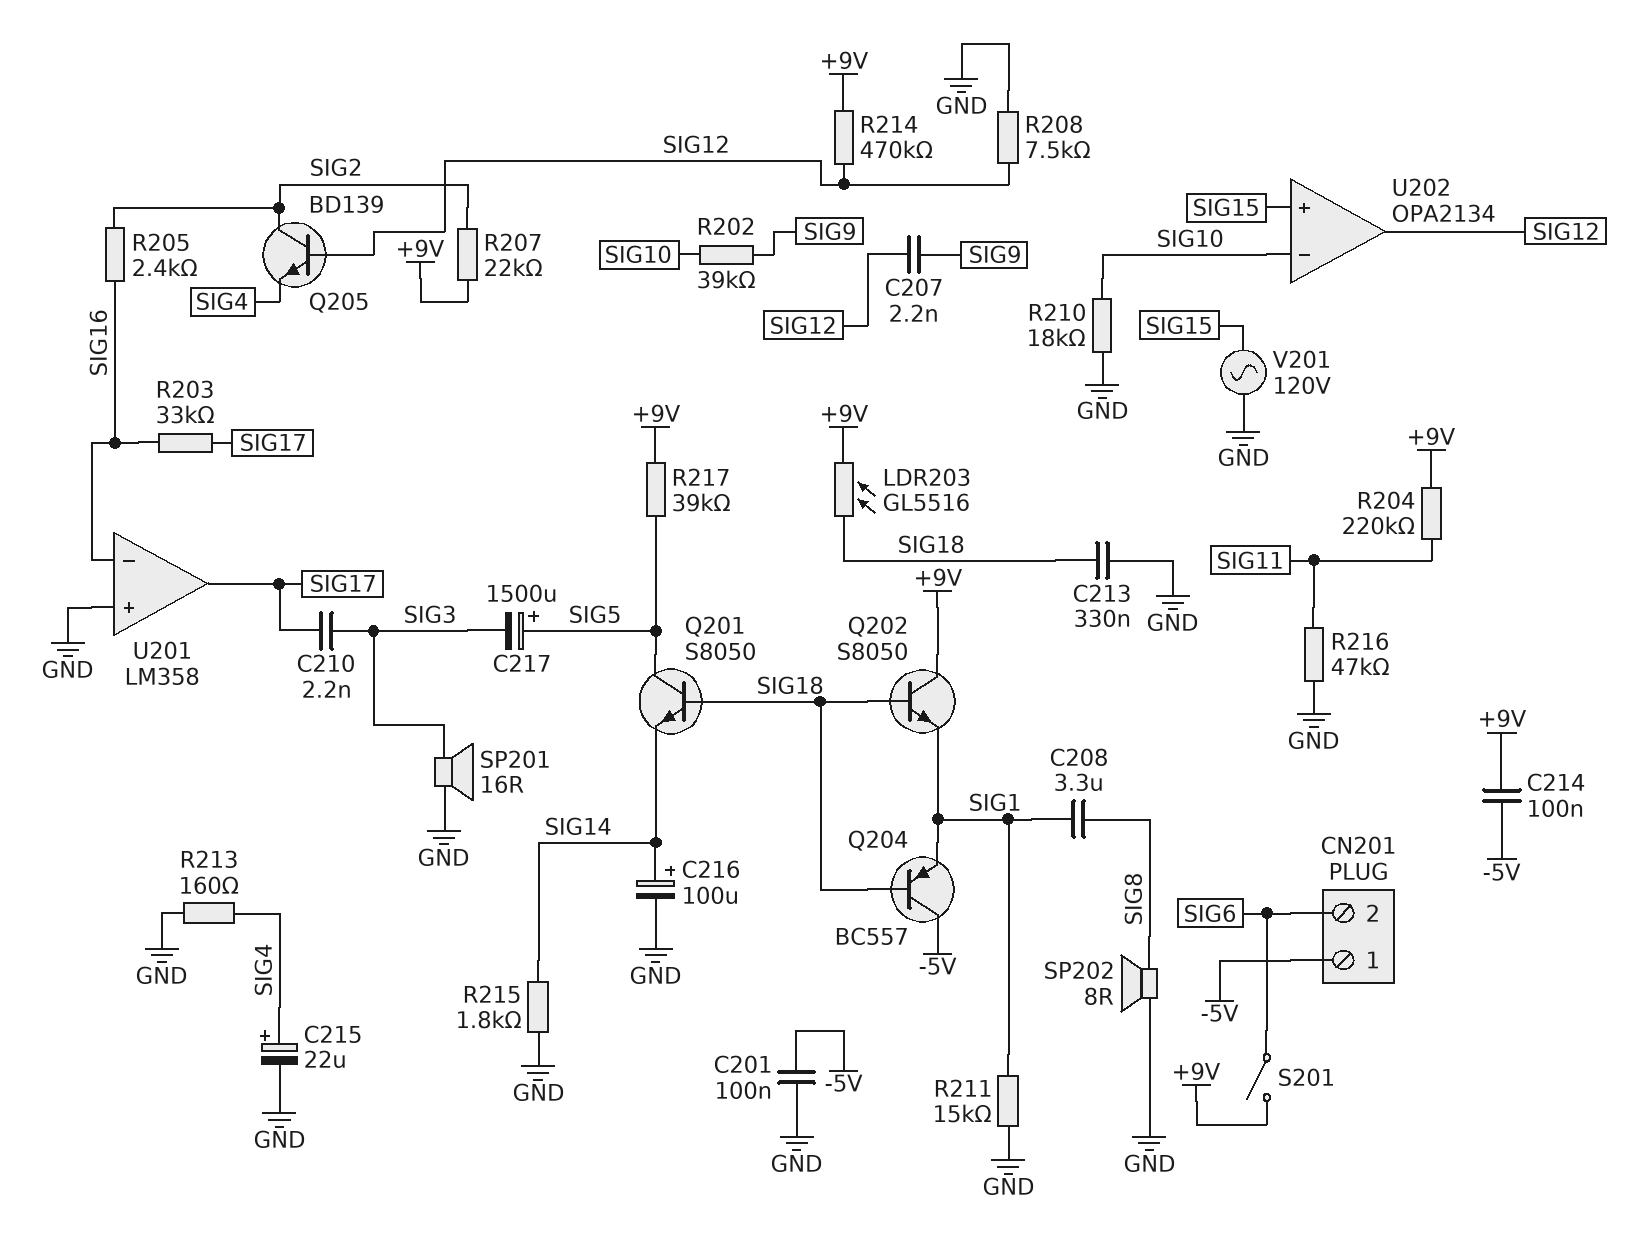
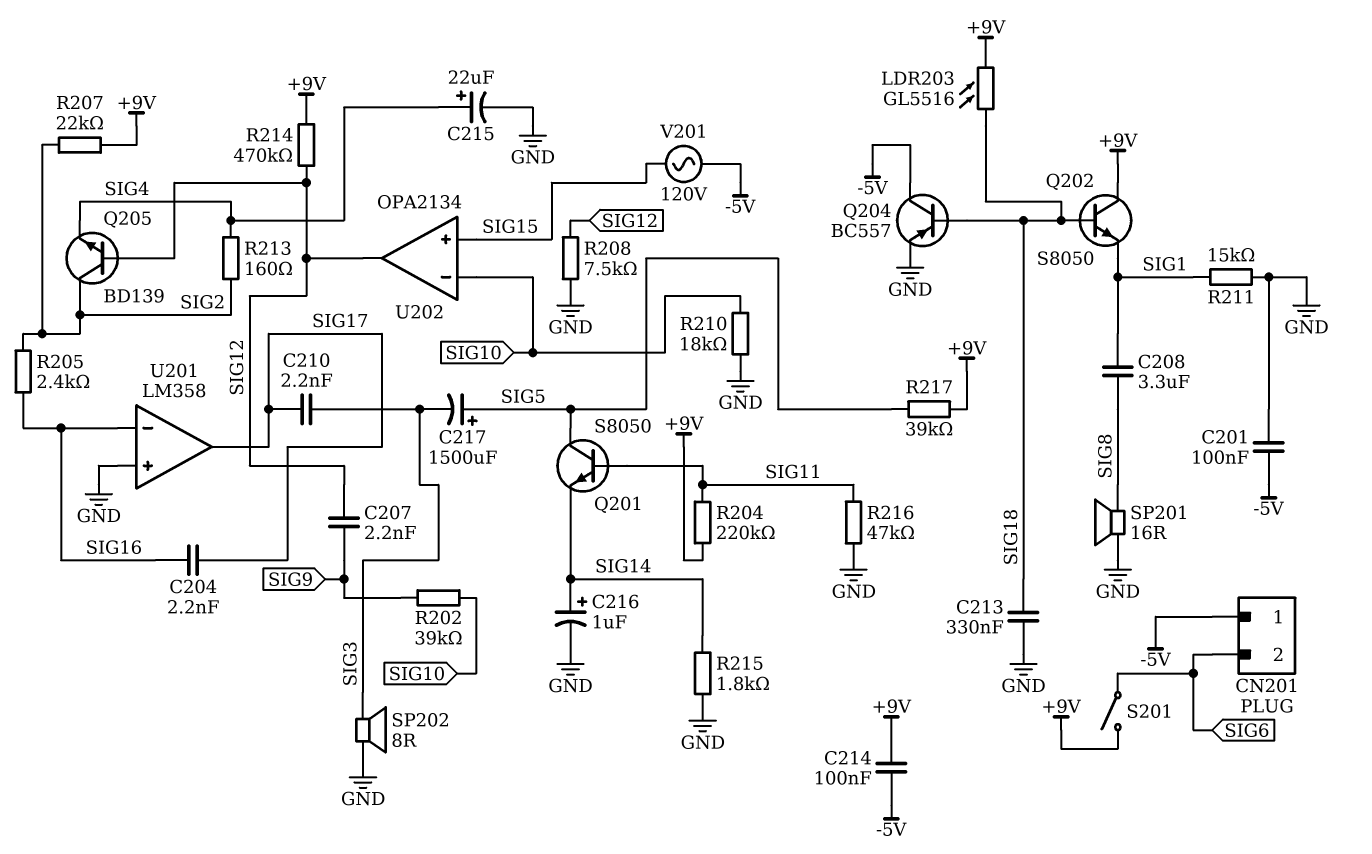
C204: none -> 2.2nF (SIG16, SIG17)
C216: 100uF (plus SIG14, minus GND) -> 1uF (plus SIG14, minus GND)
Q201: NPN S8050 (B SIG18, C SIG5, E SIG14) -> NPN S8050 (B SIG11, C SIG5, E SIG14)
Q204: PNP BC557 (B SIG18, C -5V, E SIG1) -> PNP BC557 (B SIG18, C -5V, E GND)
R203: 33k (SIG16, SIG17) -> none
R213: 160 (GND, SIG4) -> 160 (SIG2, SIG4)
SP201: speaker 16R (GND, SIG3) -> speaker 16R (GND, SIG8)
SP202: speaker 8R (GND, SIG8) -> speaker 8R (GND, SIG3)
V201: AC 120V (GND, SIG15) -> AC 120V (-5V, SIG15)

